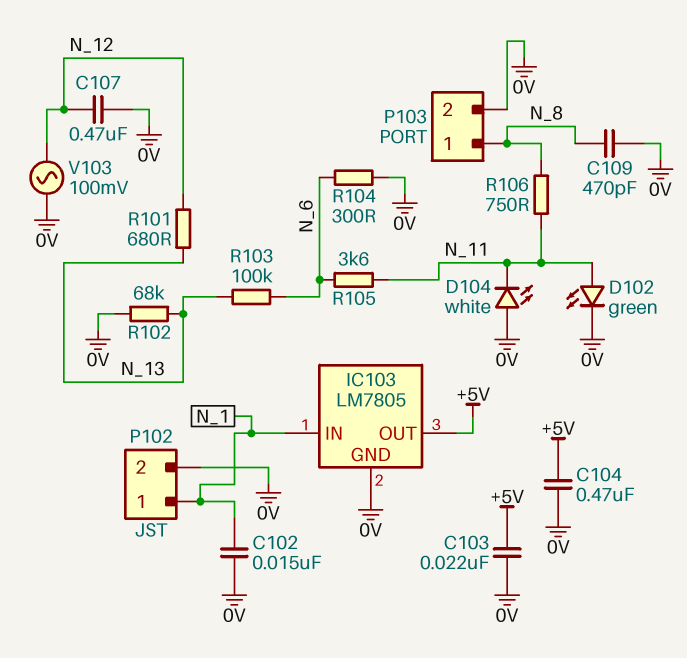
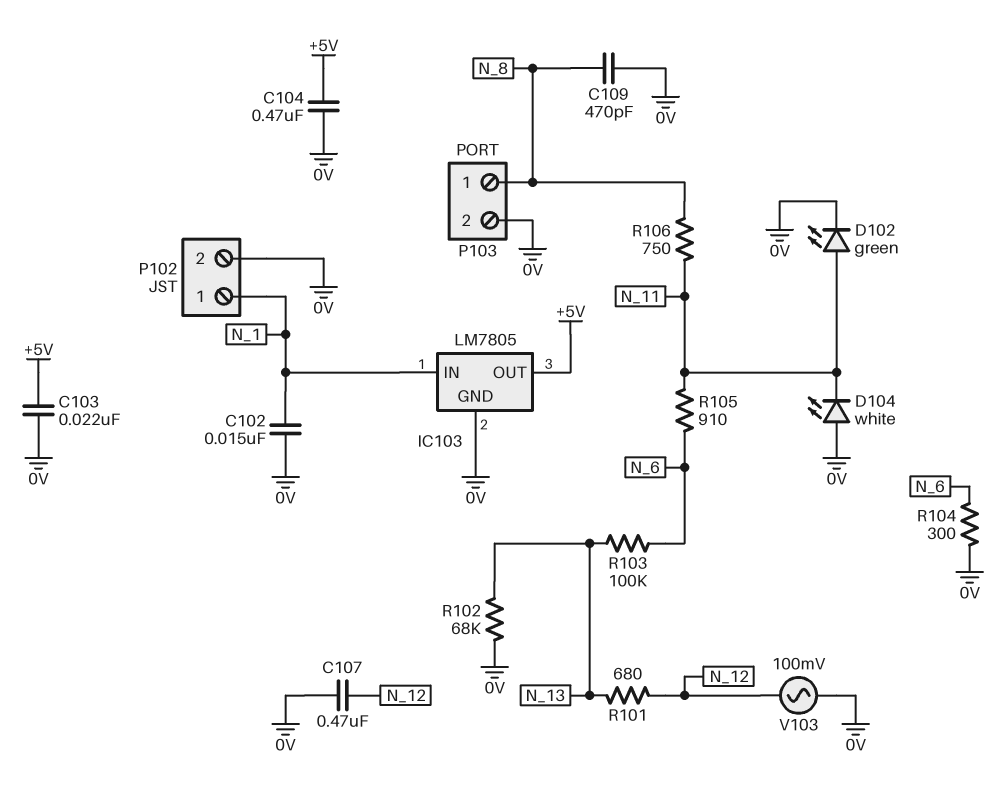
R105: 3.6k (N_6, N_11) -> 910 (N_6, N_11)

